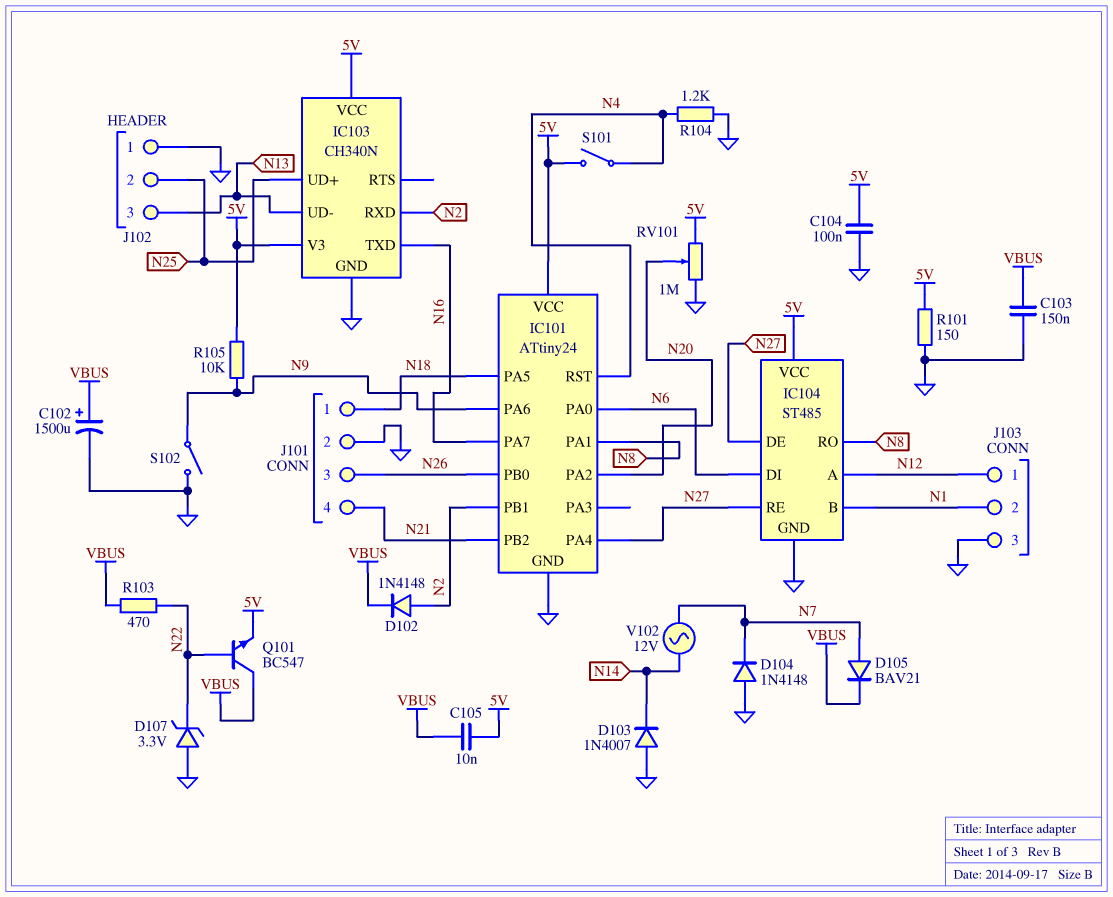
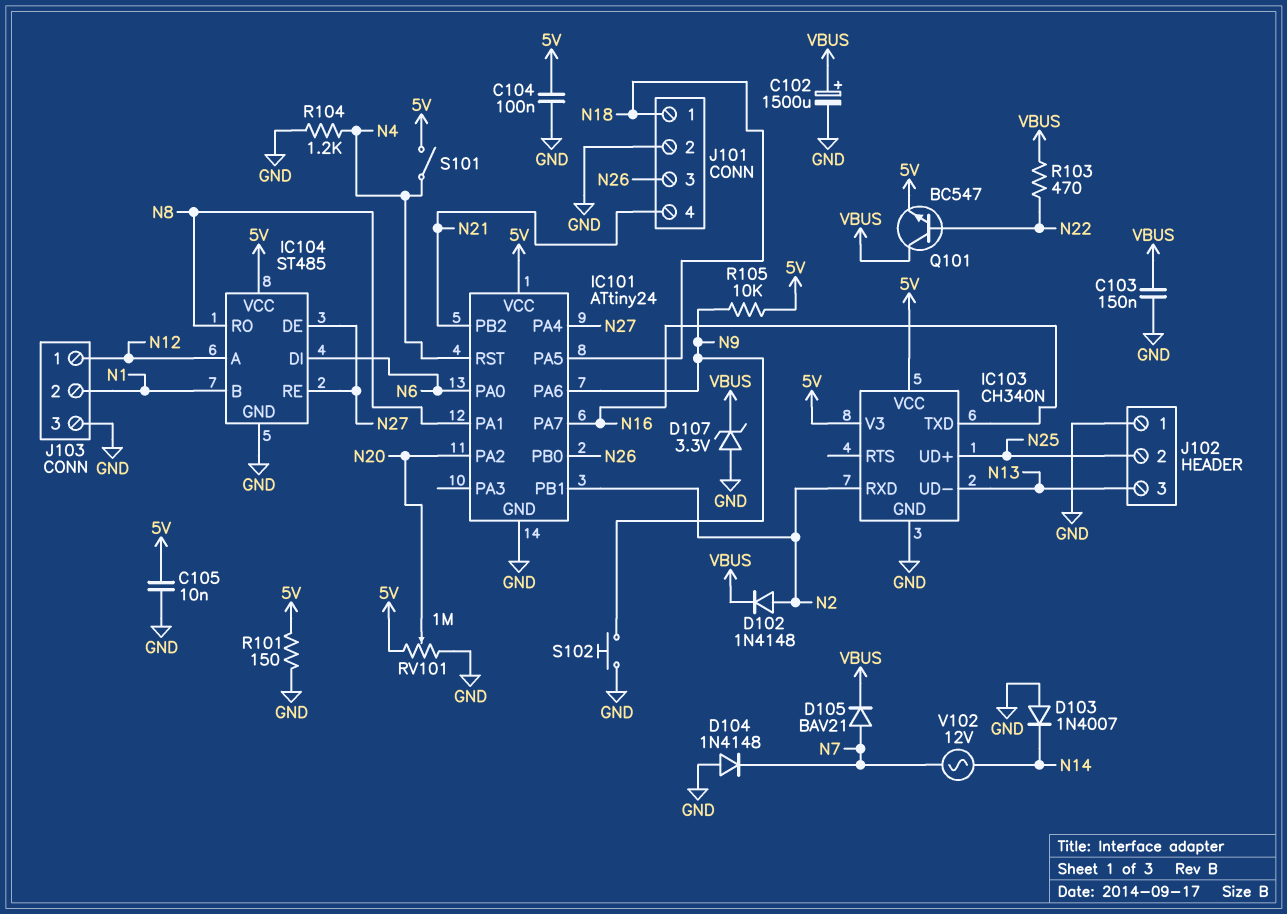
C105: 10nF (5V, VBUS) -> 10nF (5V, GND)
D107: zener 3.3V (A GND, K N22) -> zener 3.3V (A GND, K VBUS)
S102: switch (GND, N9) -> button (GND, N9)

